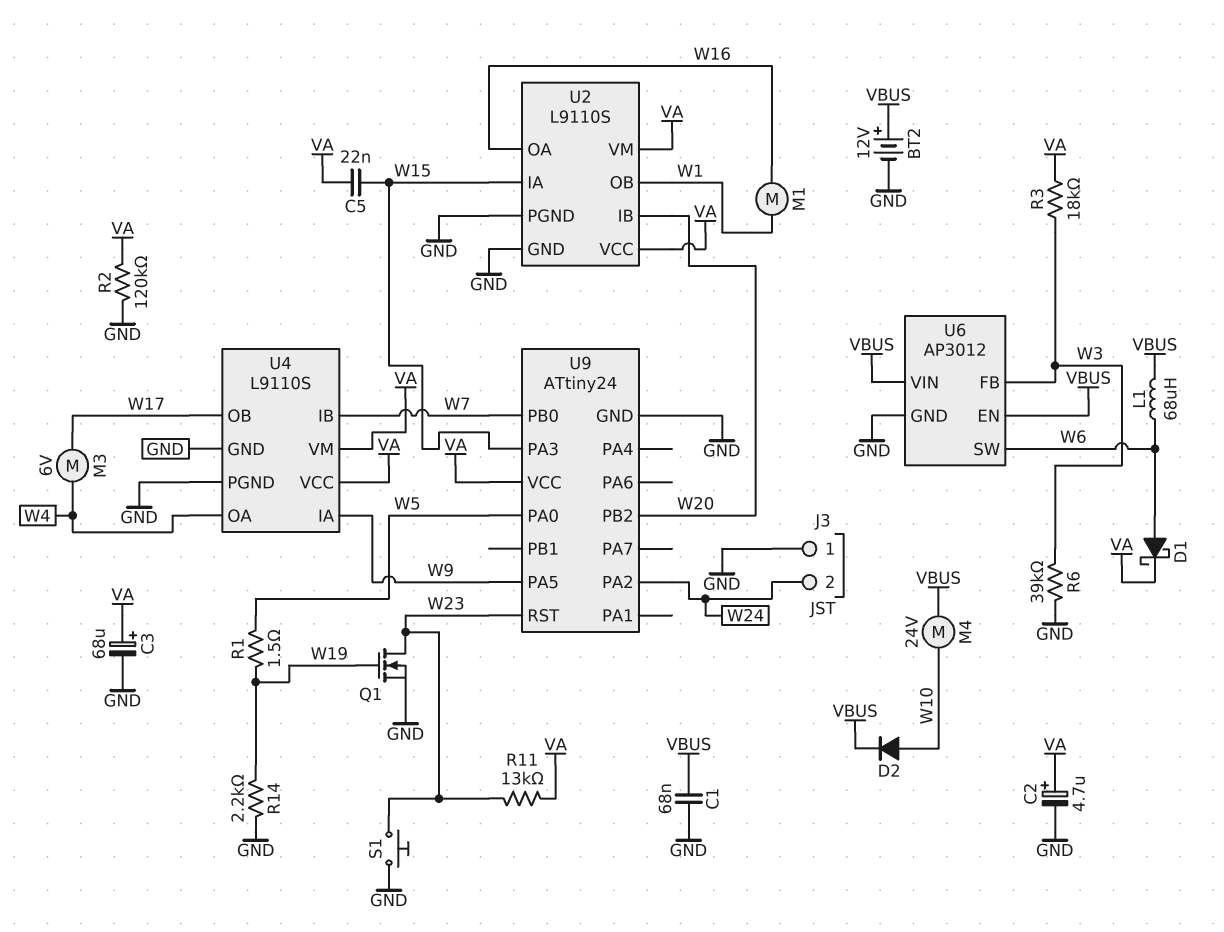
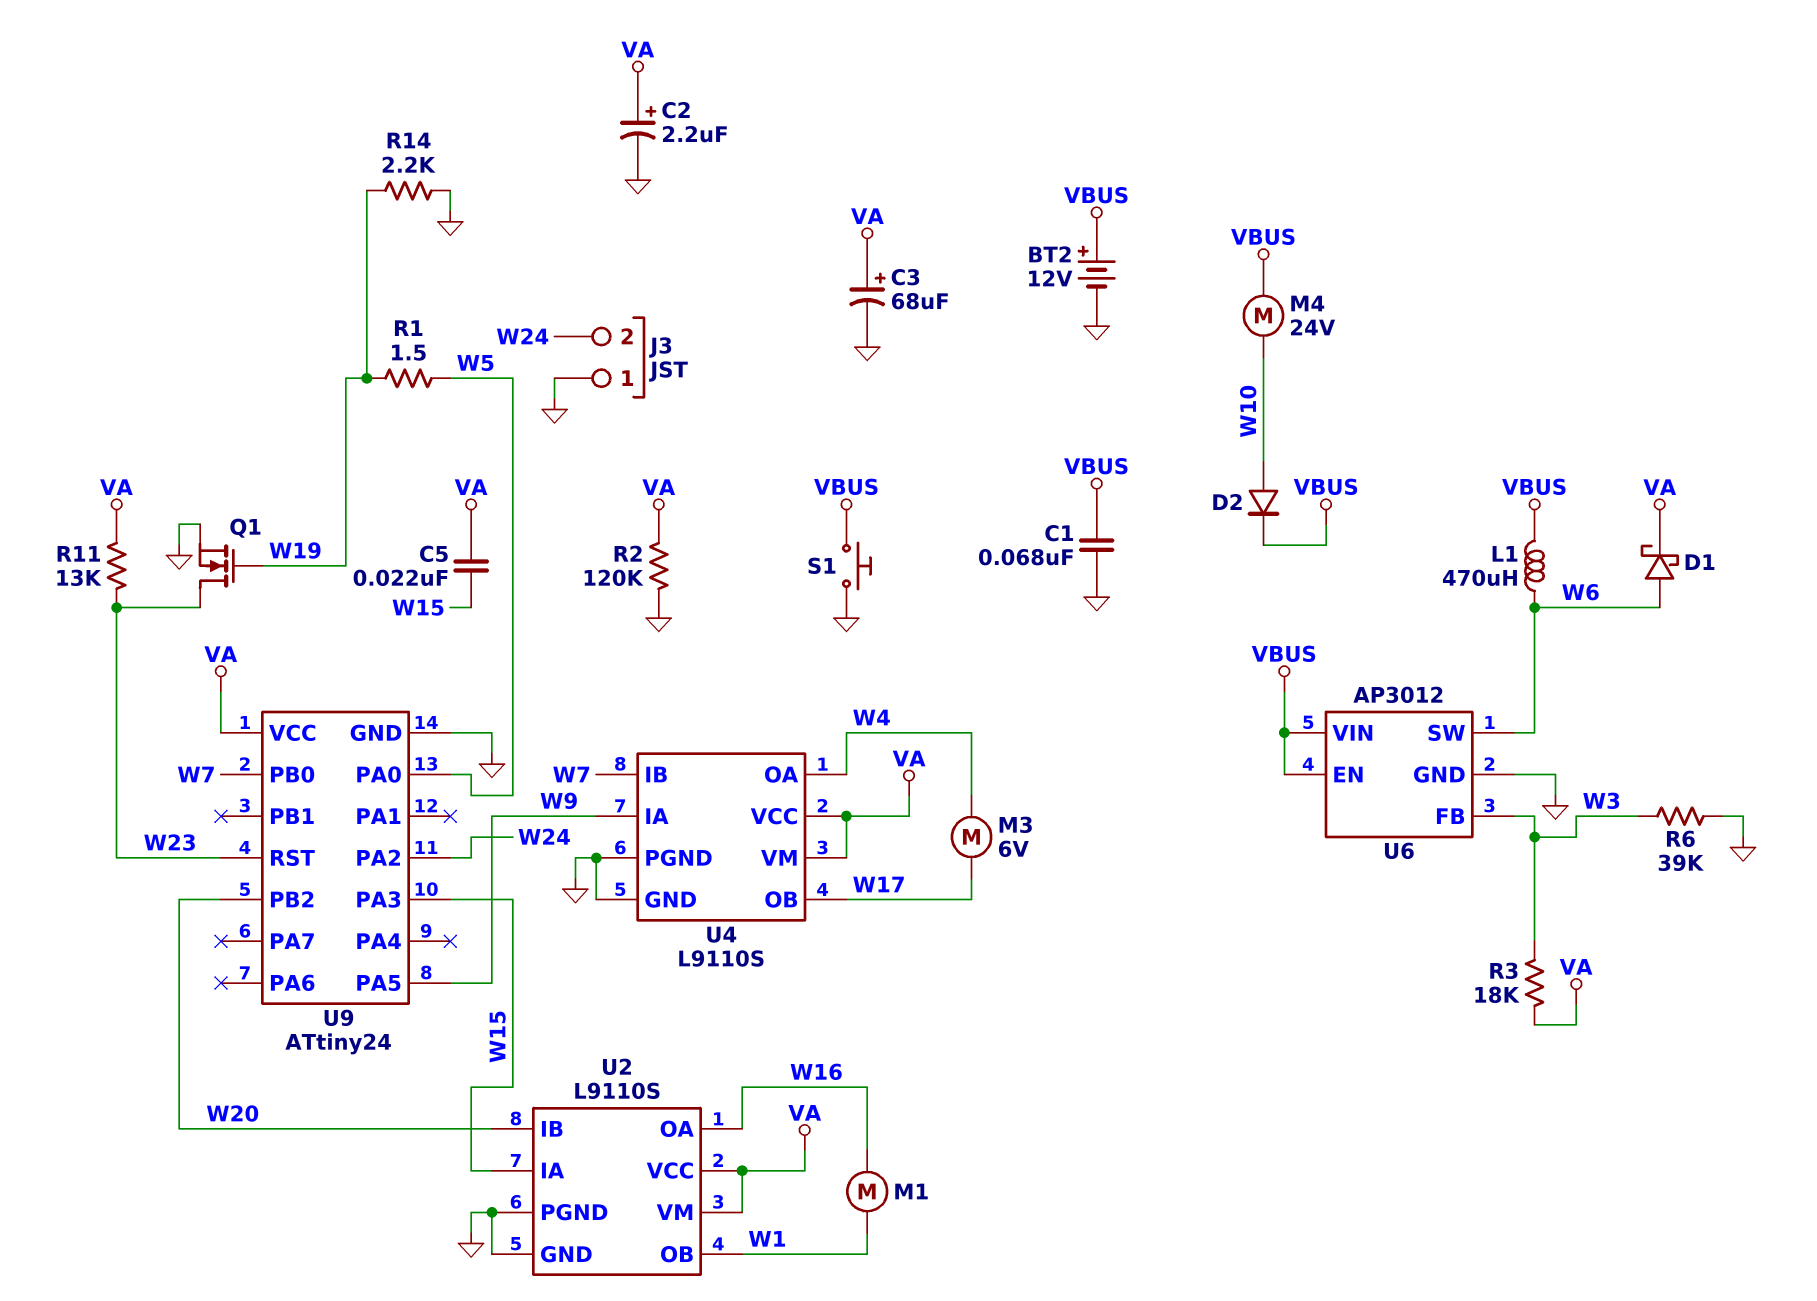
C2: 4.7uF (plus VA, minus GND) -> 2.2uF (plus VA, minus GND)
L1: 68uH (VBUS, W6) -> 470uH (VBUS, W6)
S1: button (GND, W23) -> button (GND, VBUS)

